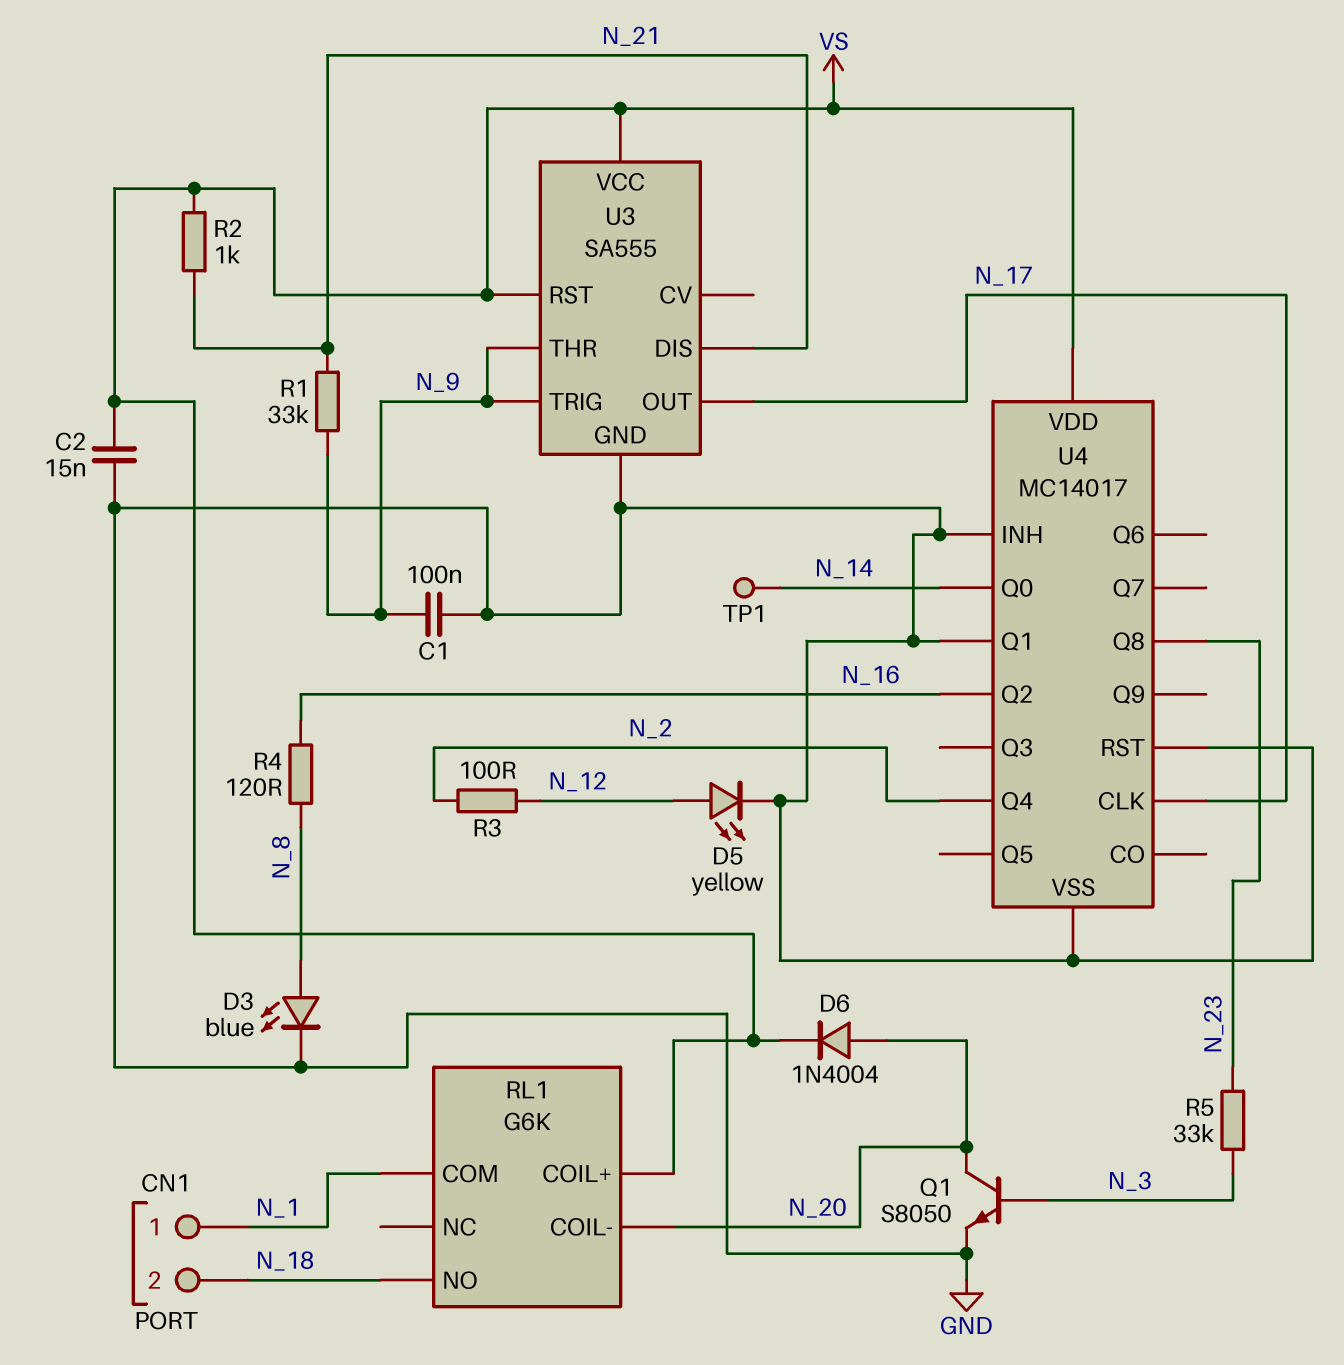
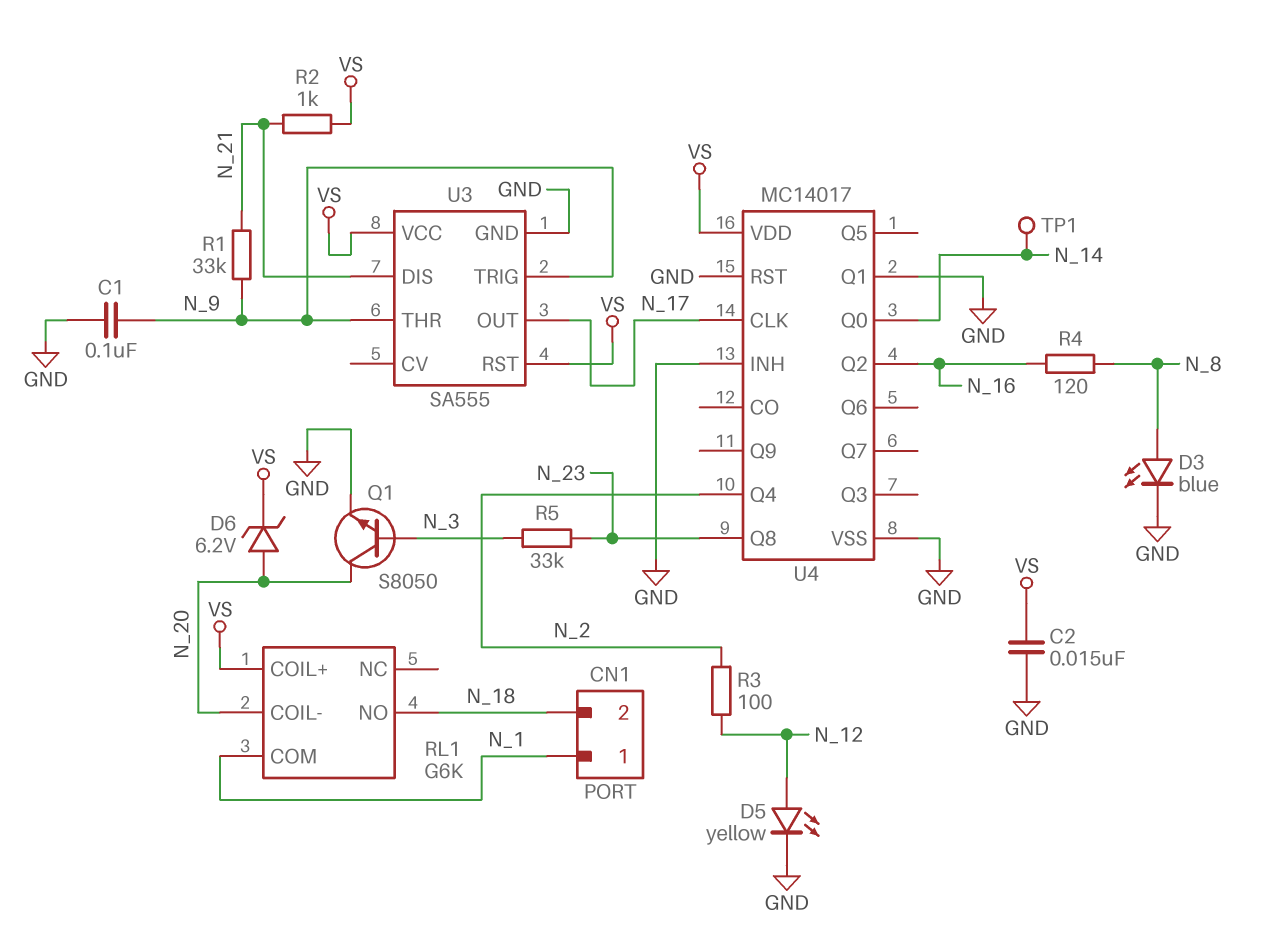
D6: diode 1N4004 (A N_20, K VS) -> zener 6.2V (A N_20, K VS)

